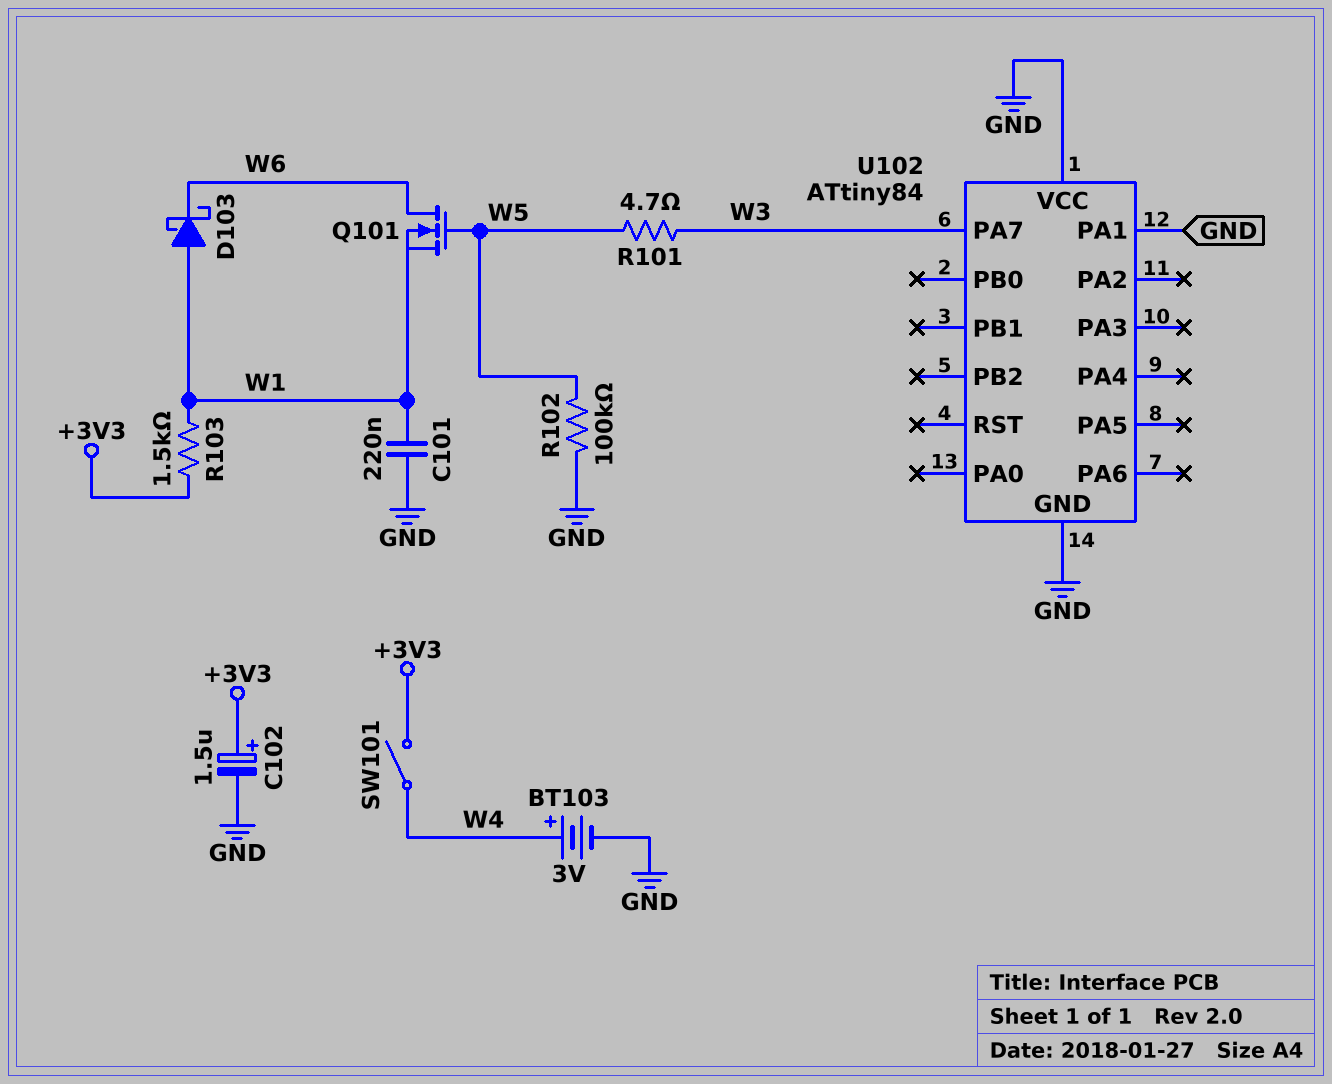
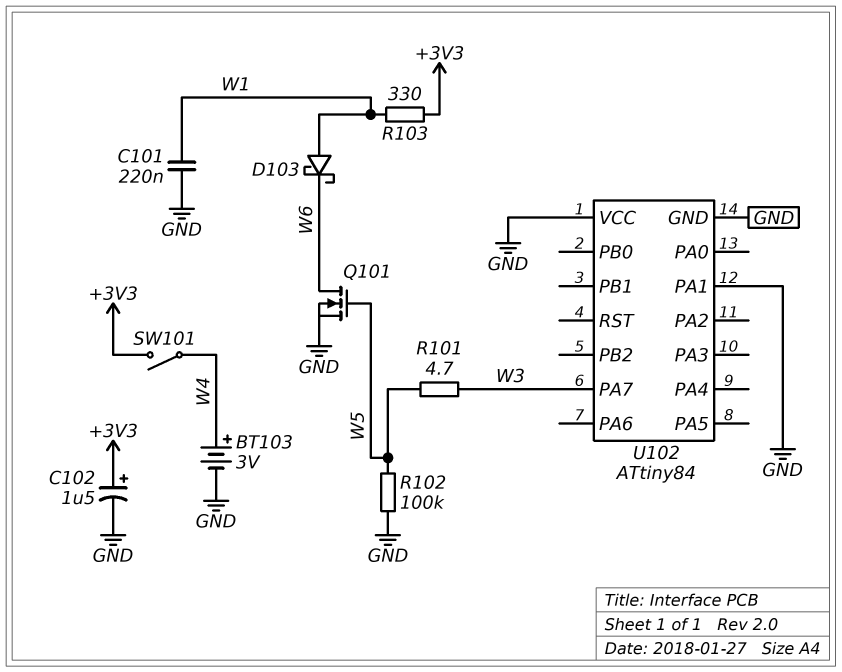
Q101: NMOS (G W5, D W6, S W1) -> NMOS (G W5, D W6, S GND)
R103: 1.5k (+3V3, W1) -> 330 (+3V3, W1)

